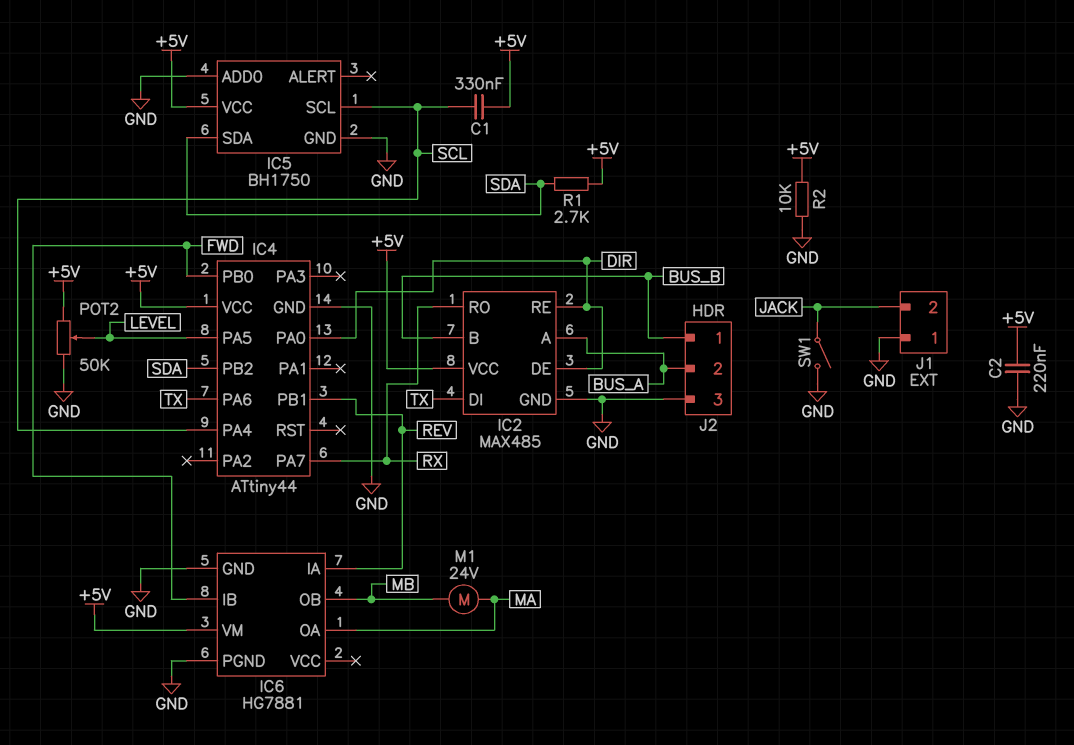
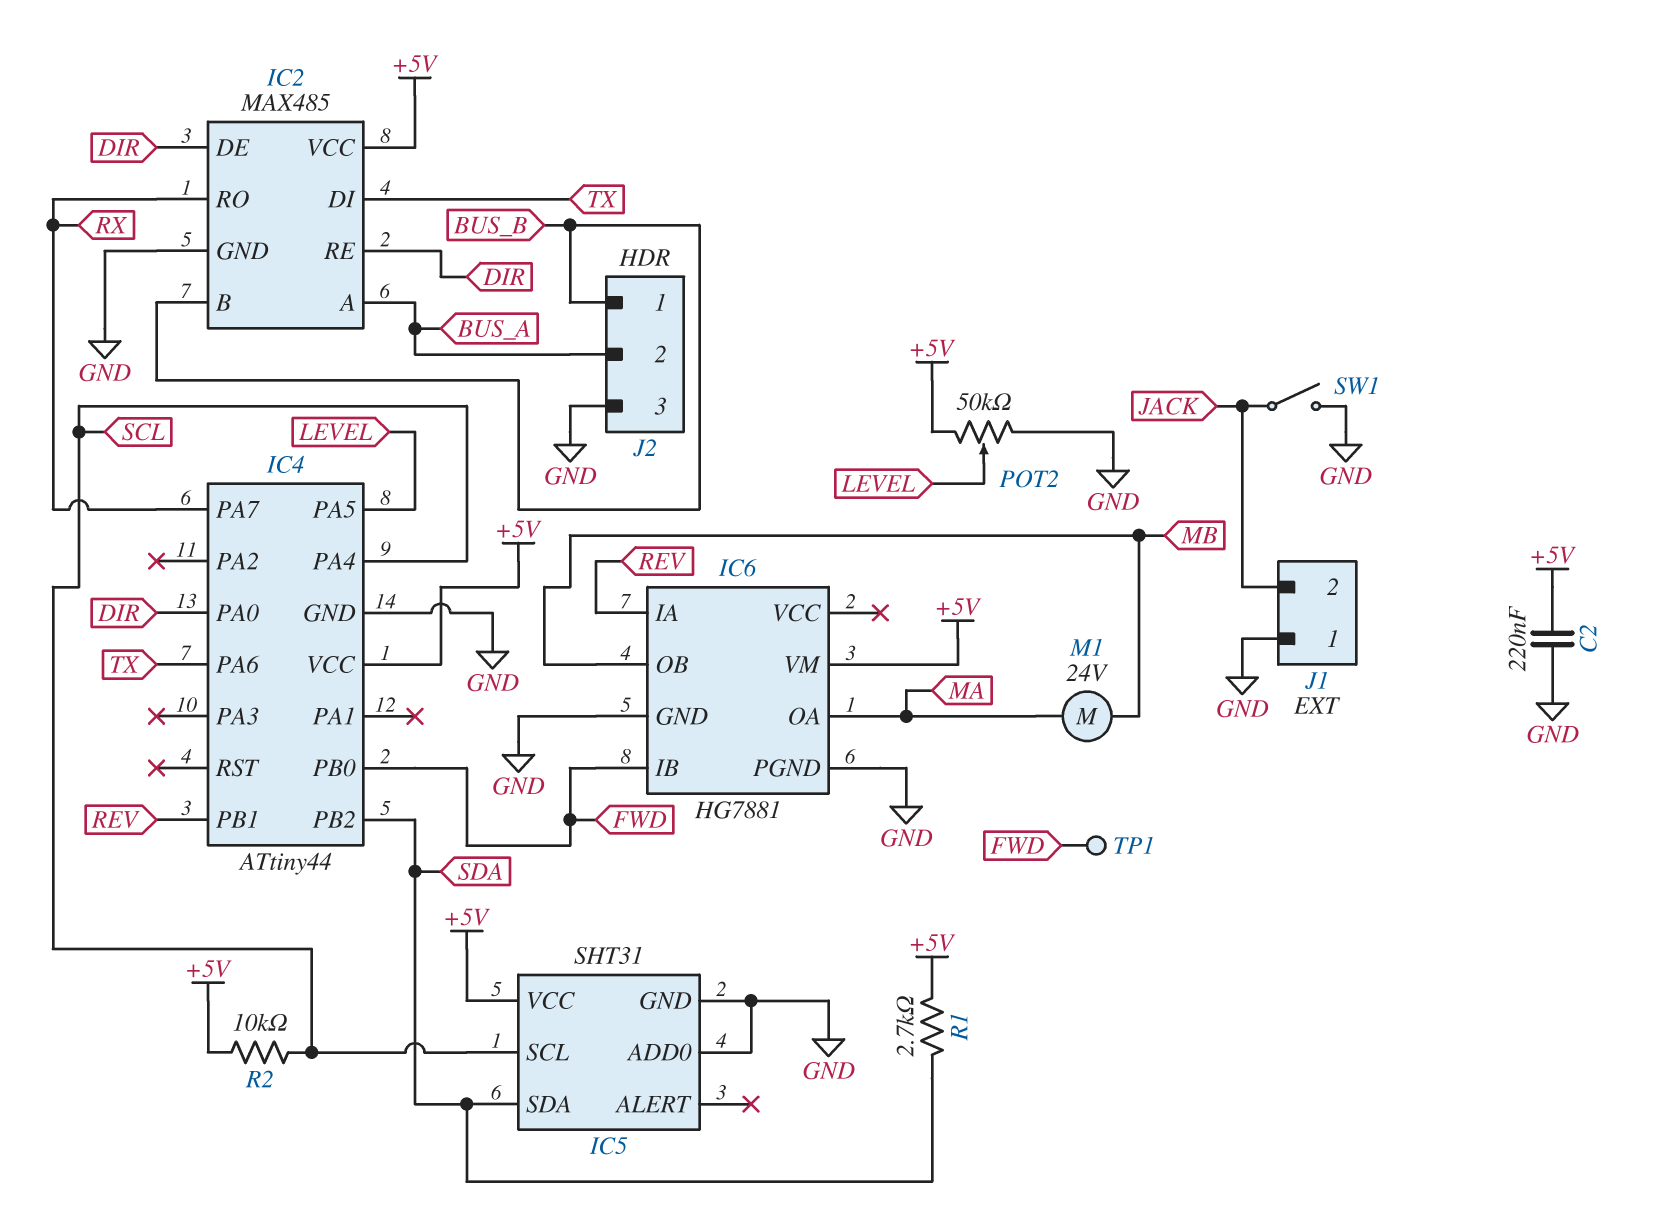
C1: 330nF (+5V, SCL) -> none
IC5: BH1750 -> SHT31
R2: 10k (+5V, GND) -> 10k (+5V, SCL)
TP1: none -> test point (FWD)

